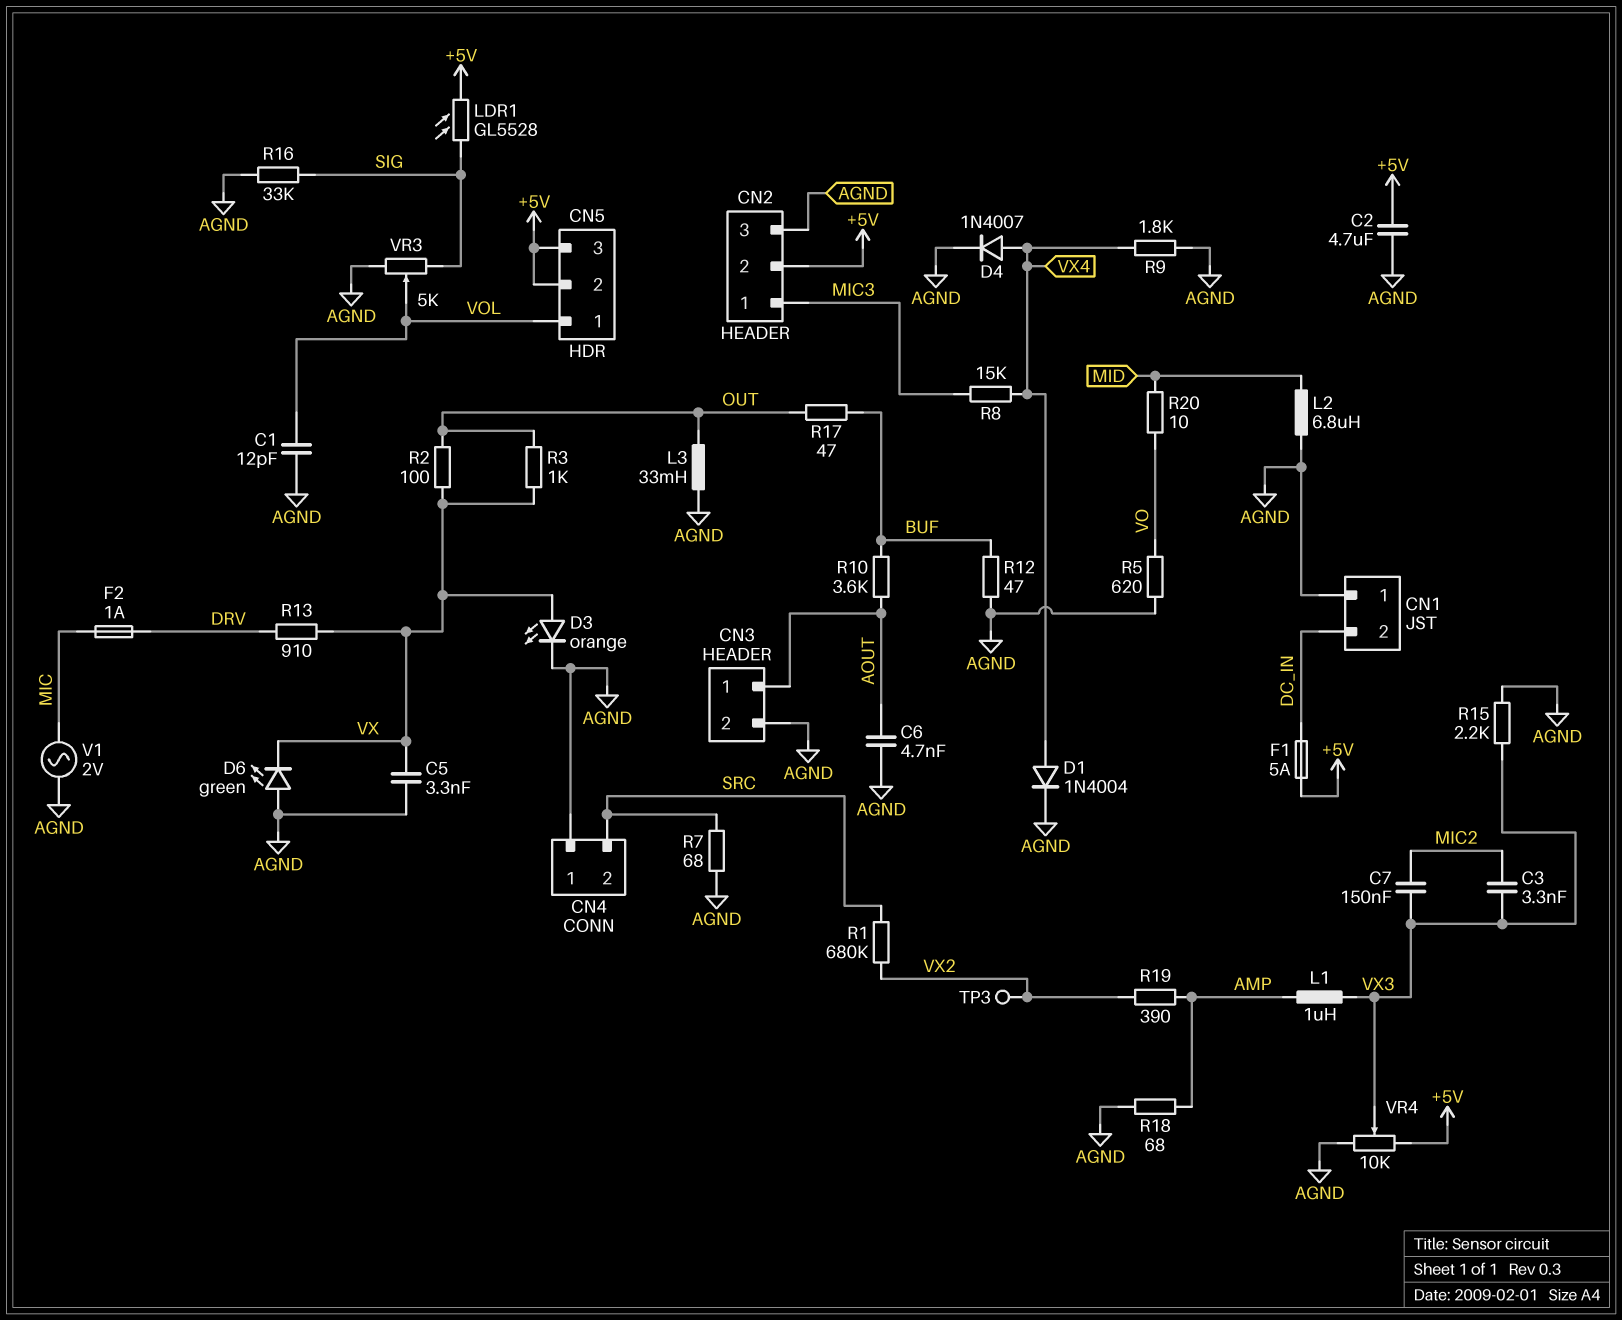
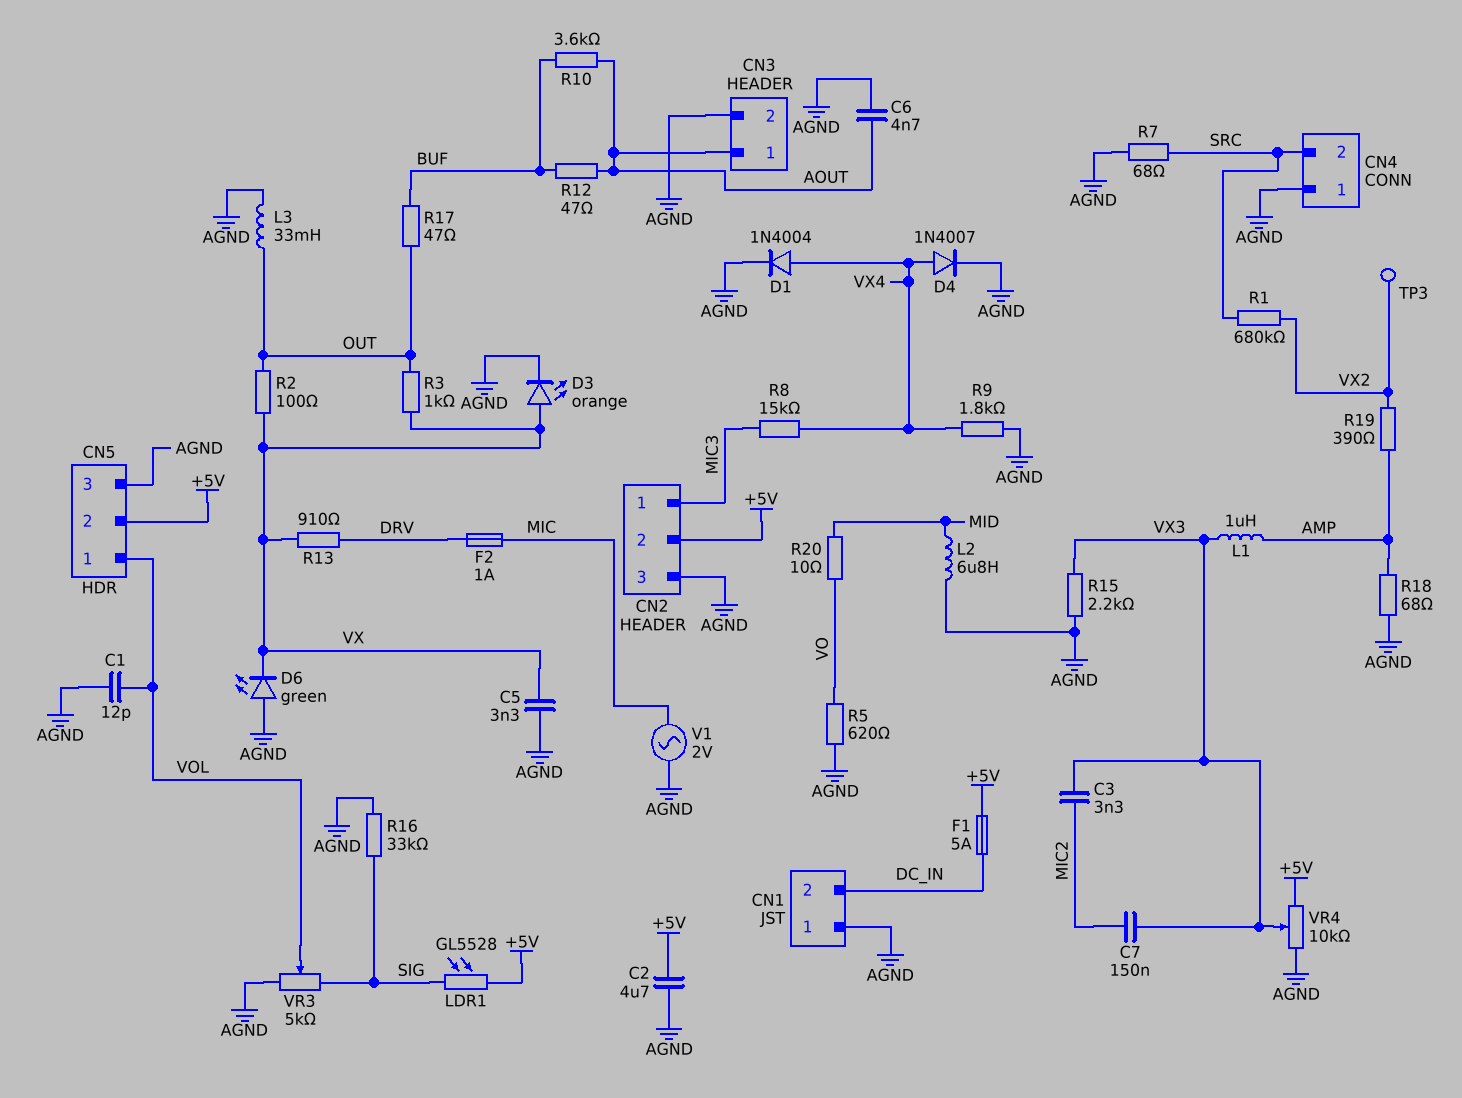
CN5 pin 3: +5V -> AGND
R12: 47 (AGND, BUF) -> 47 (AOUT, BUF)

